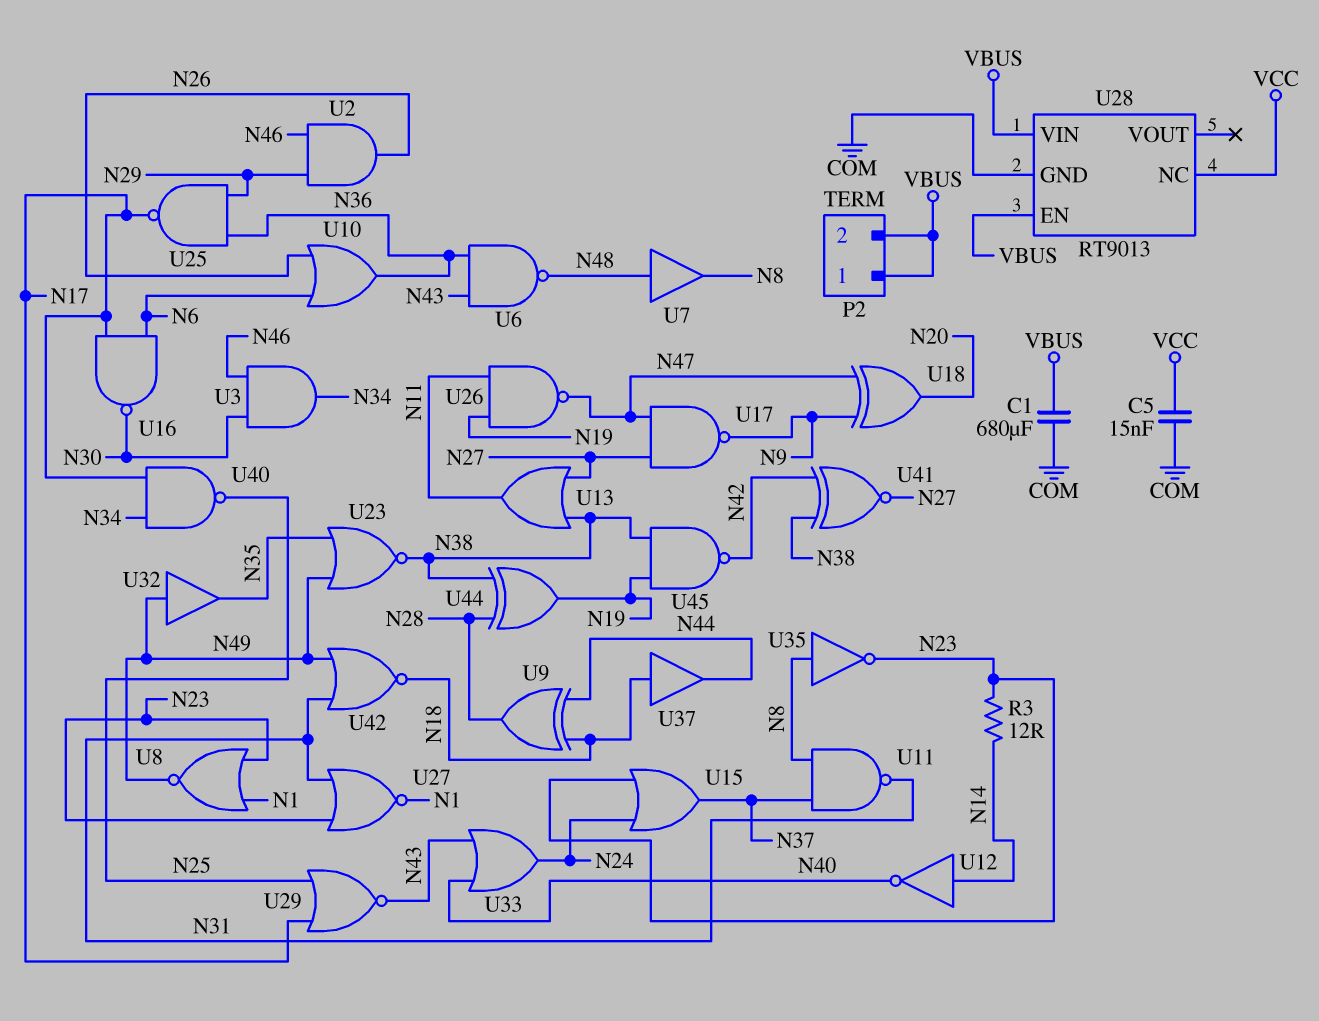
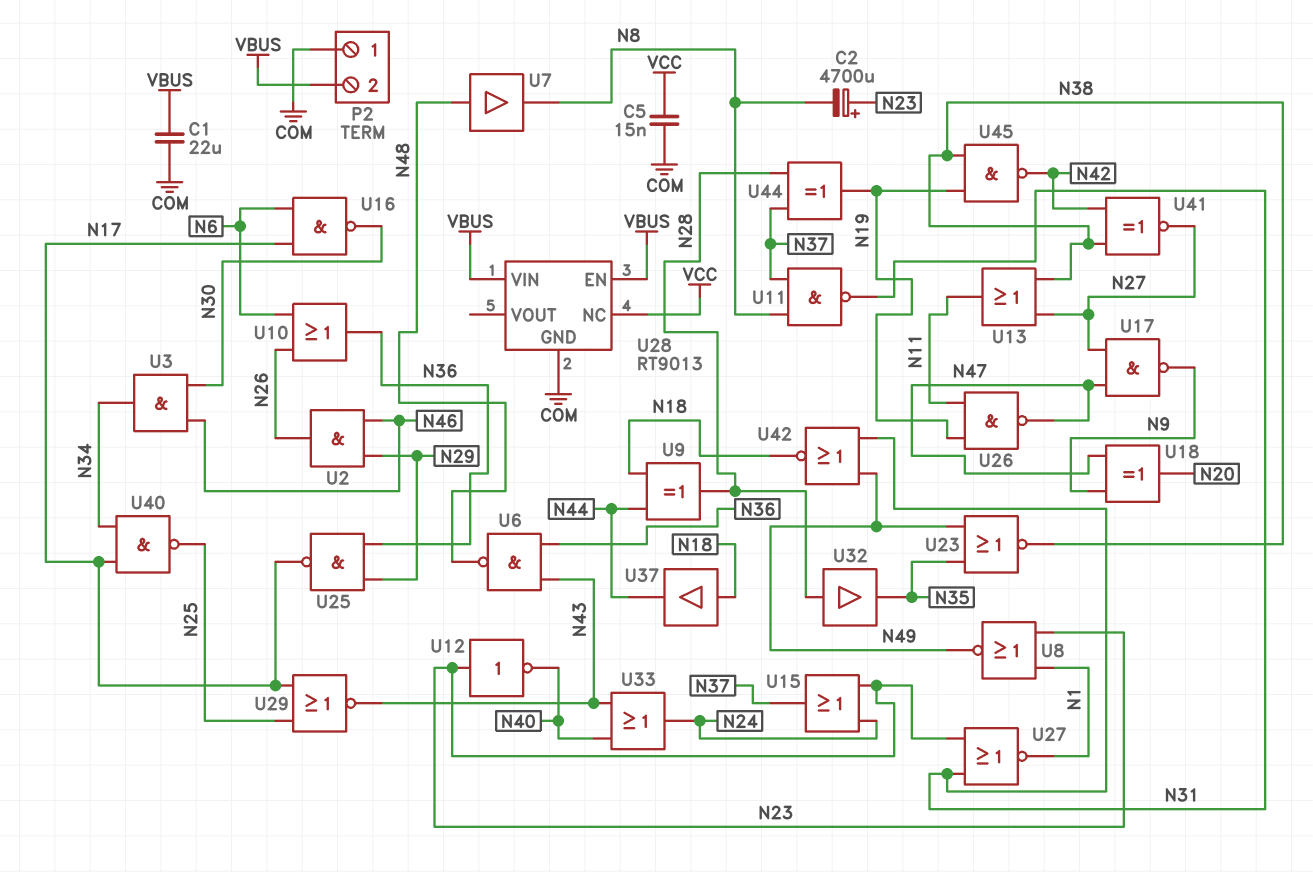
C1: 680uF (COM, VBUS) -> 22uF (COM, VBUS)
C2: none -> 4700uF (plus N23, minus N8)
P2 pin 1: VBUS -> COM
R3: 12 (N14, N23) -> none
U12: NOT (in N14, out N40) -> NOT (in N23, out N40)
U32: buffer (in N49, out N35) -> buffer (in N28, out N35)
U35: NOT (in N8, out N23) -> none
U44: XOR (in N28, in N38, out N19) -> XOR (in N28, in N37, out N19)

